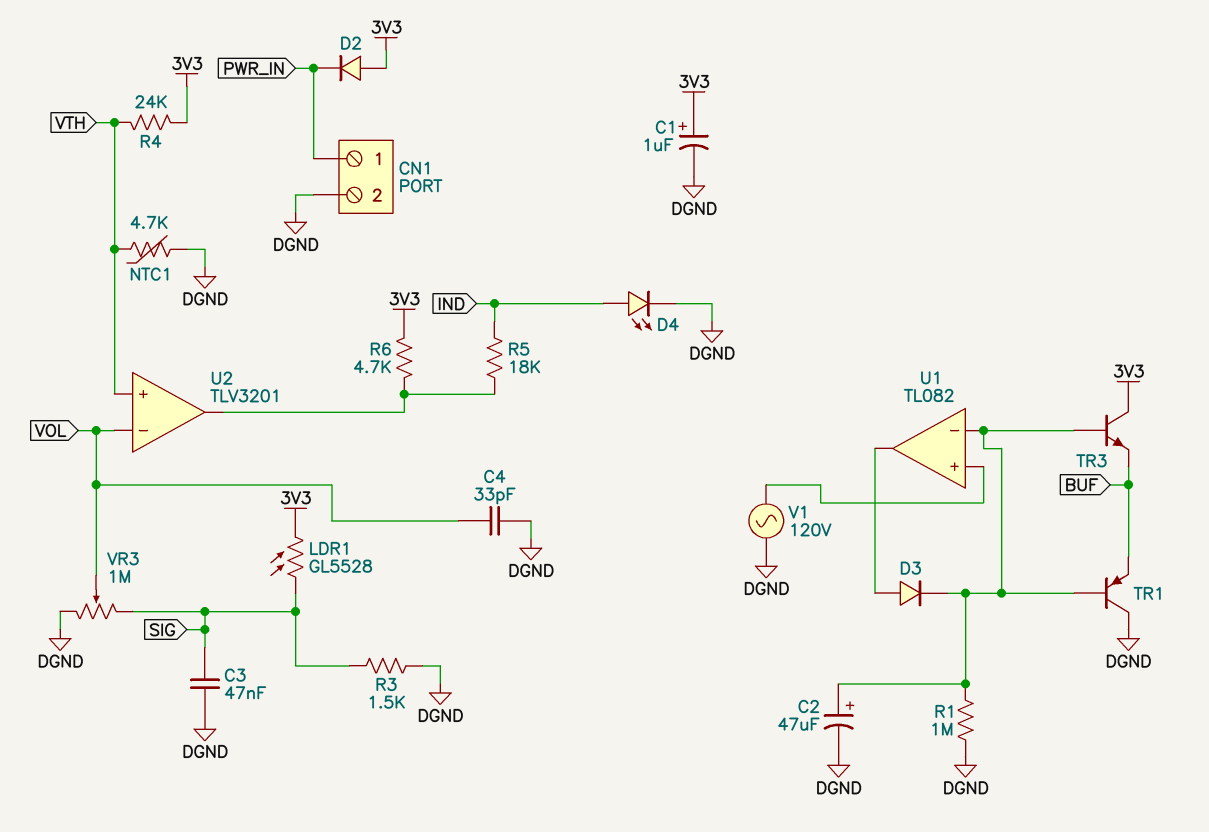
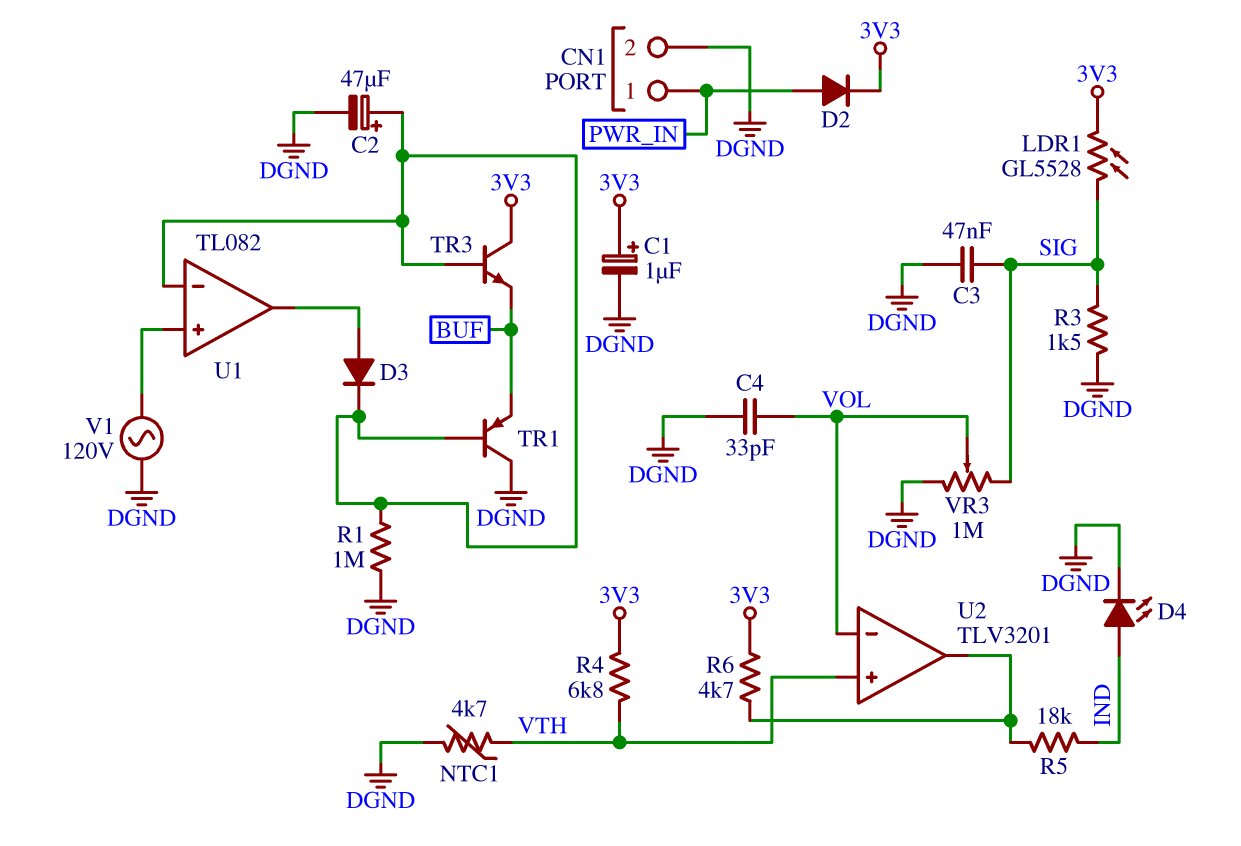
D2: diode (A 3V3, K PWR_IN) -> diode (A PWR_IN, K 3V3)
R4: 24k (3V3, VTH) -> 6.8k (3V3, VTH)

